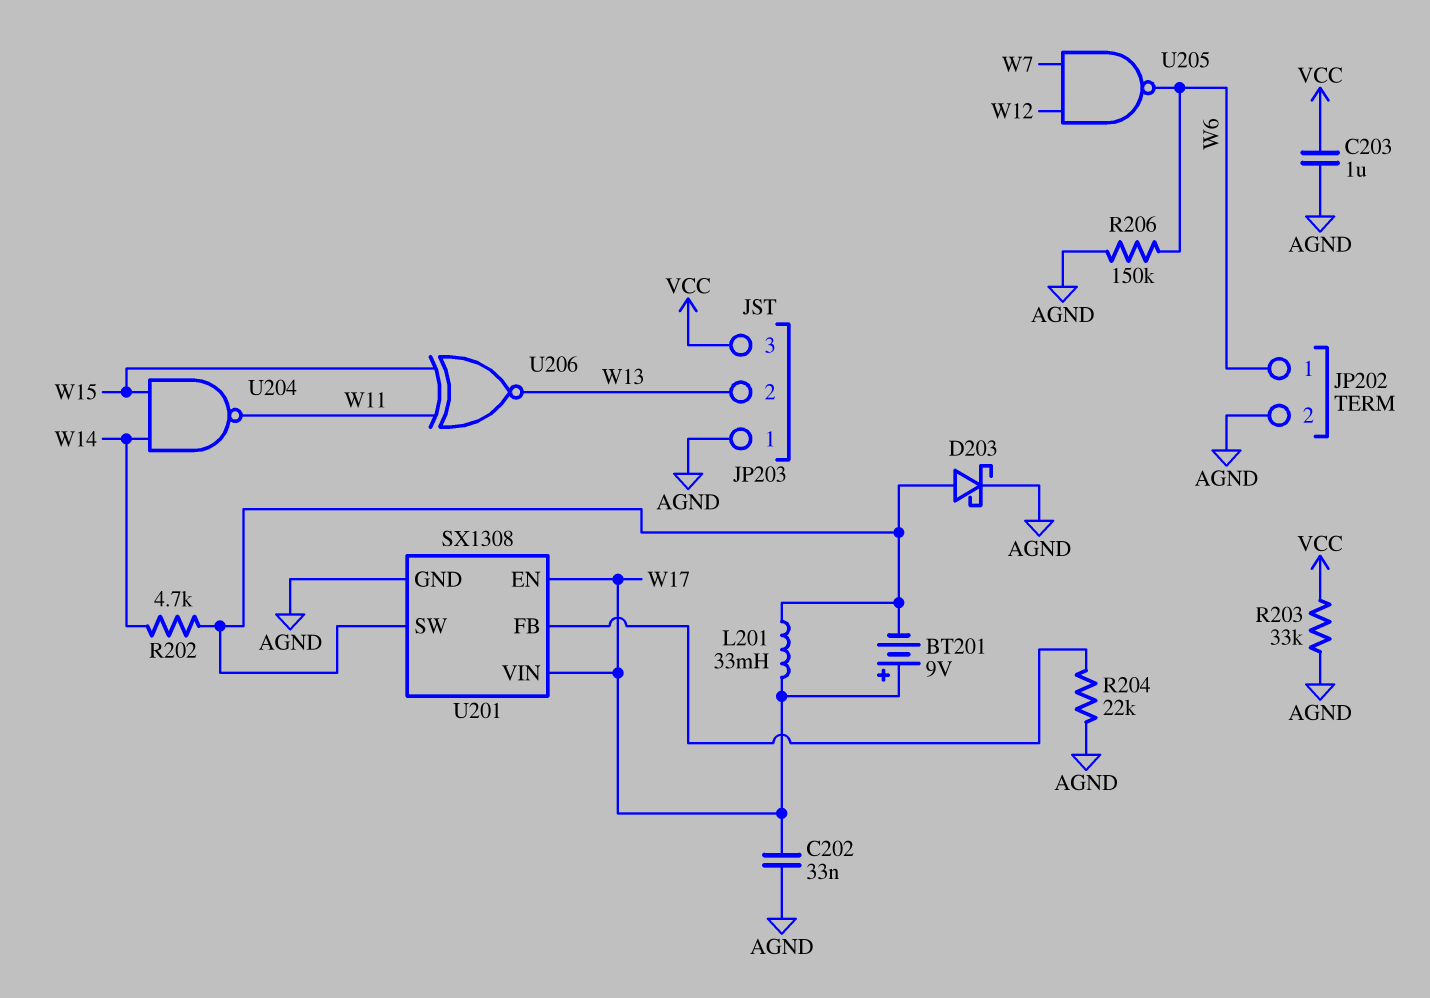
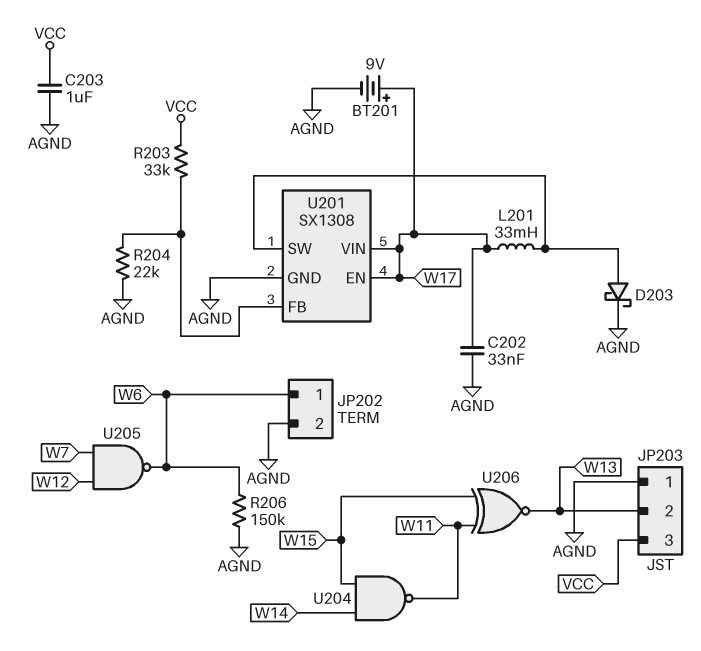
BT201: 9V (plus W17, minus U201/SW) -> 9V (plus W17, minus AGND)
R202: 4.7k (U201/SW, W14) -> none
R203: 33k (AGND, VCC) -> 33k (U201/FB, VCC)

